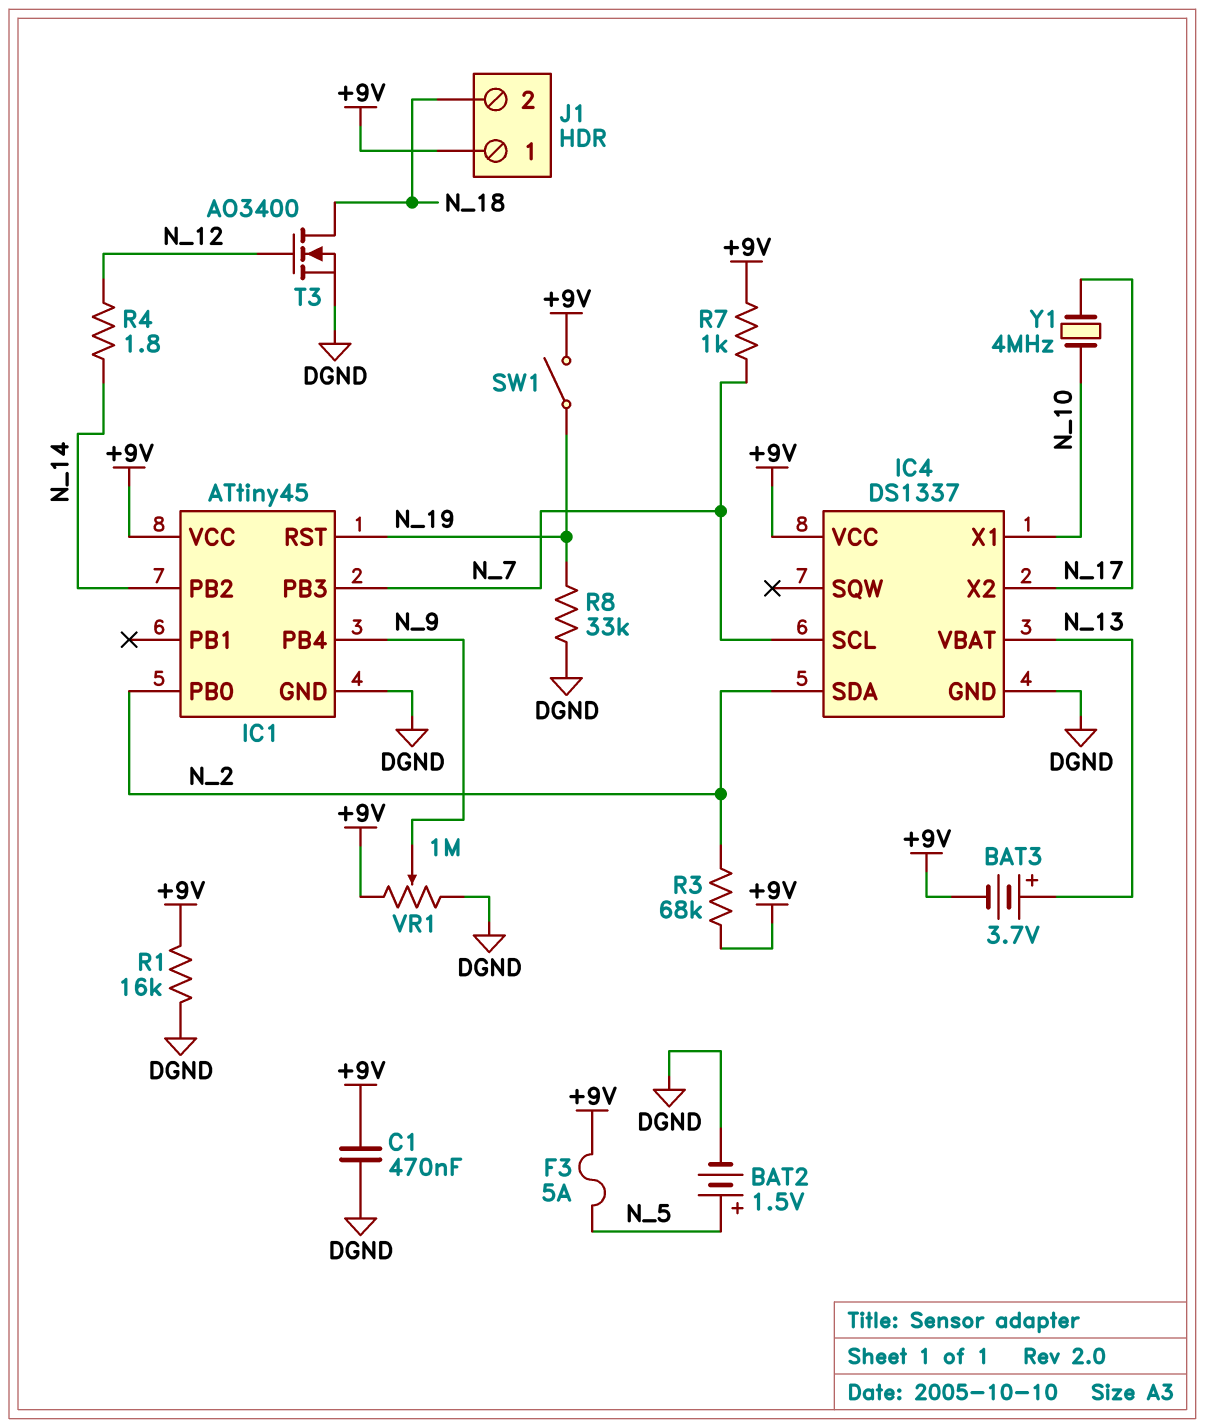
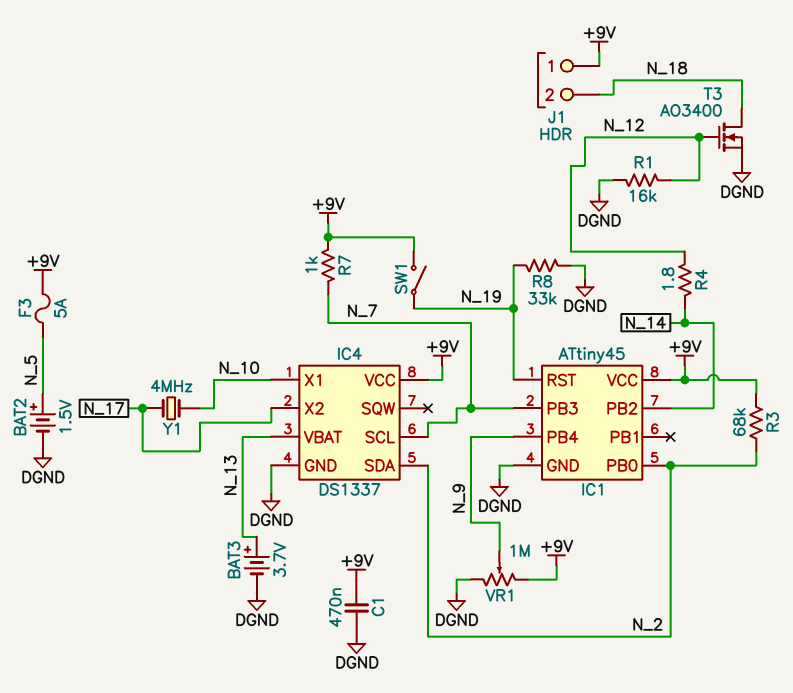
BAT3: 3.7V (plus N_13, minus +9V) -> 3.7V (plus N_13, minus DGND)
R1: 16k (+9V, DGND) -> 16k (DGND, N_12)

